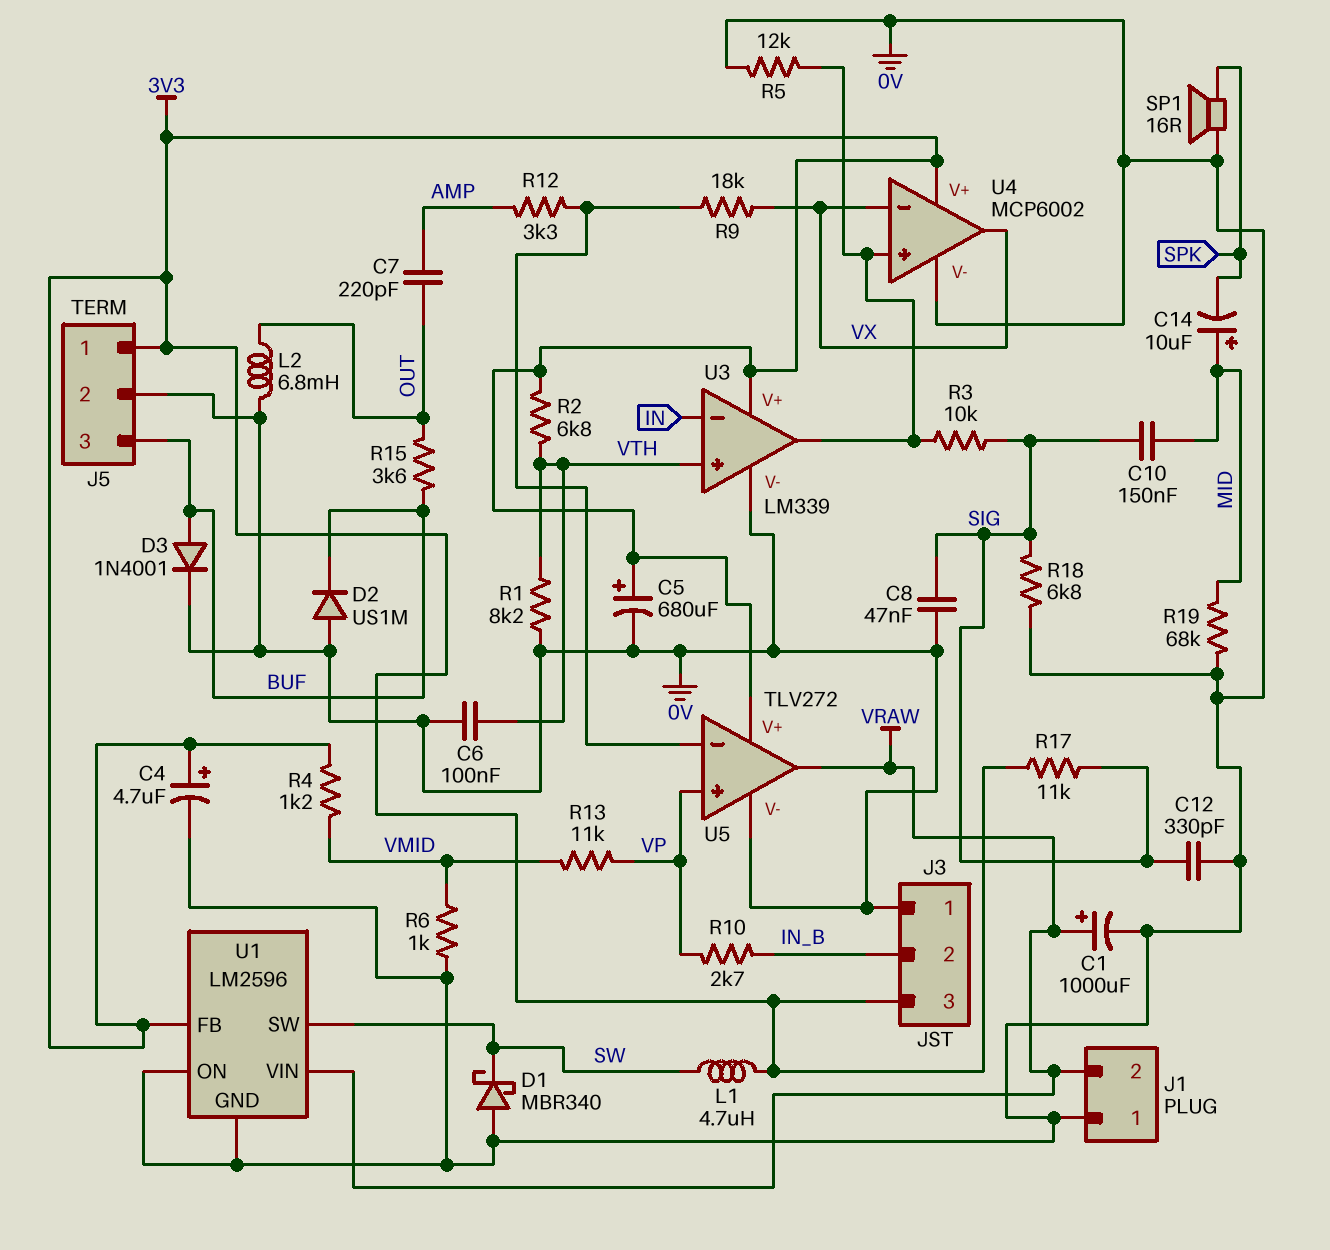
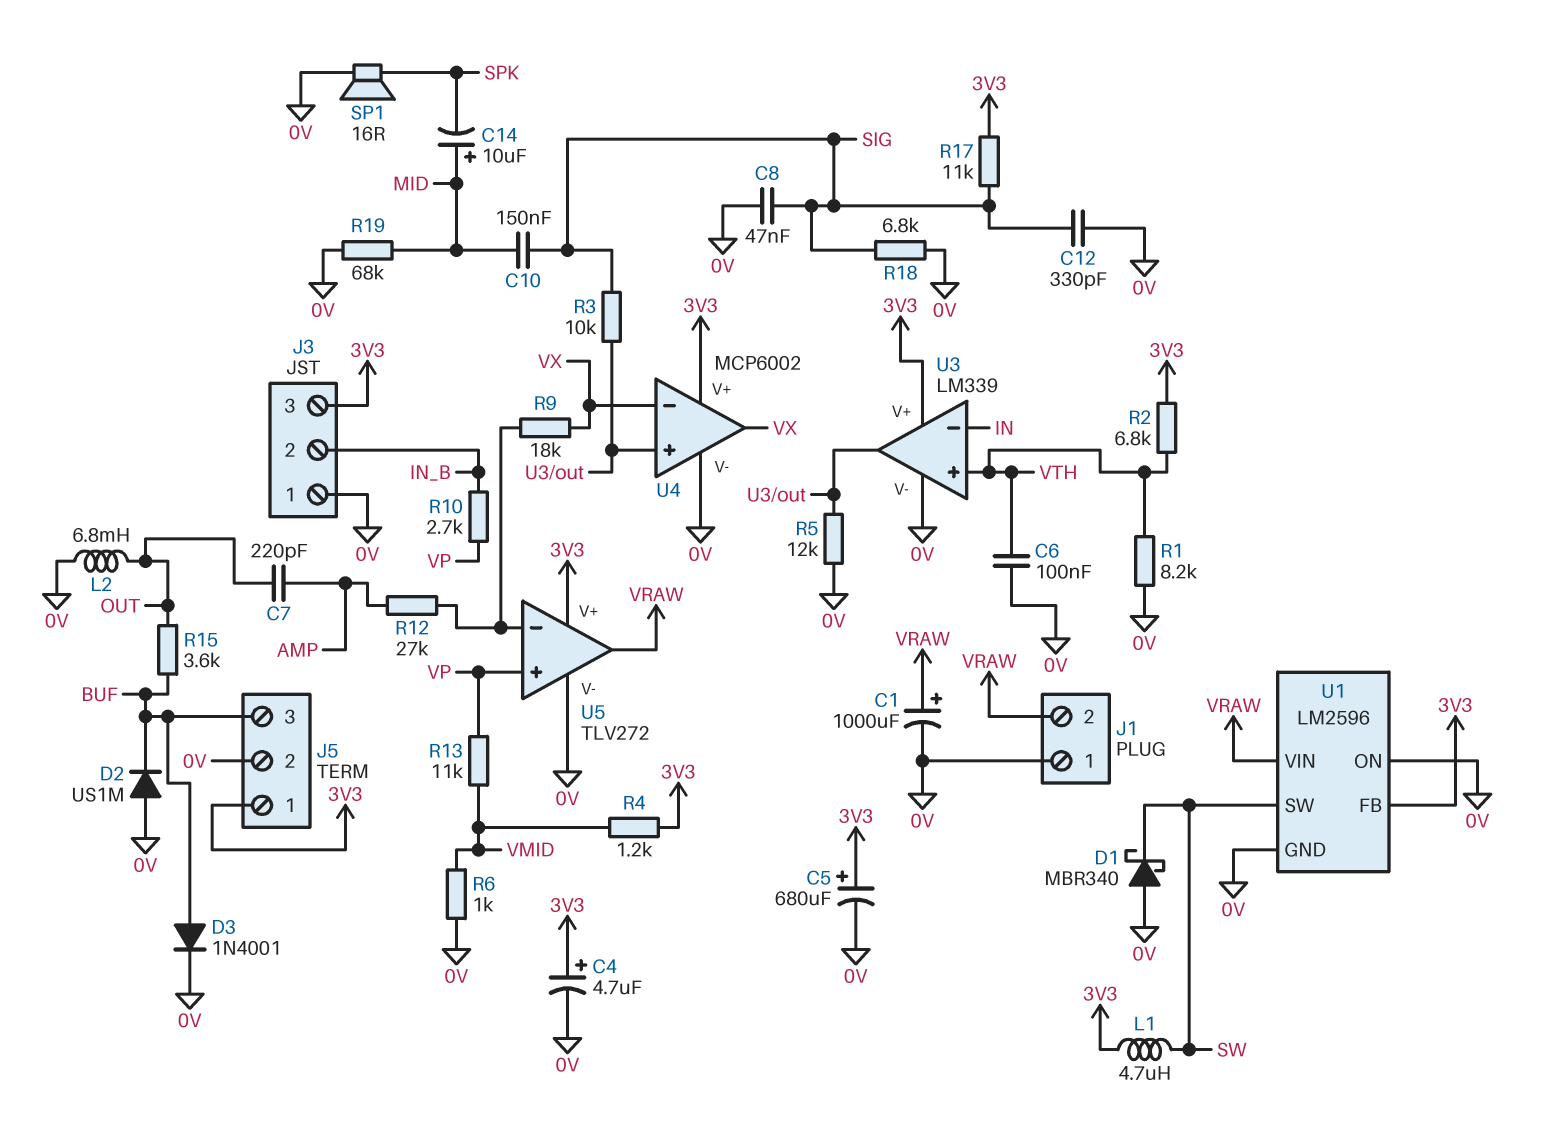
R12: 3.3k (AMP, U5/in-) -> 27k (AMP, U5/in-)

